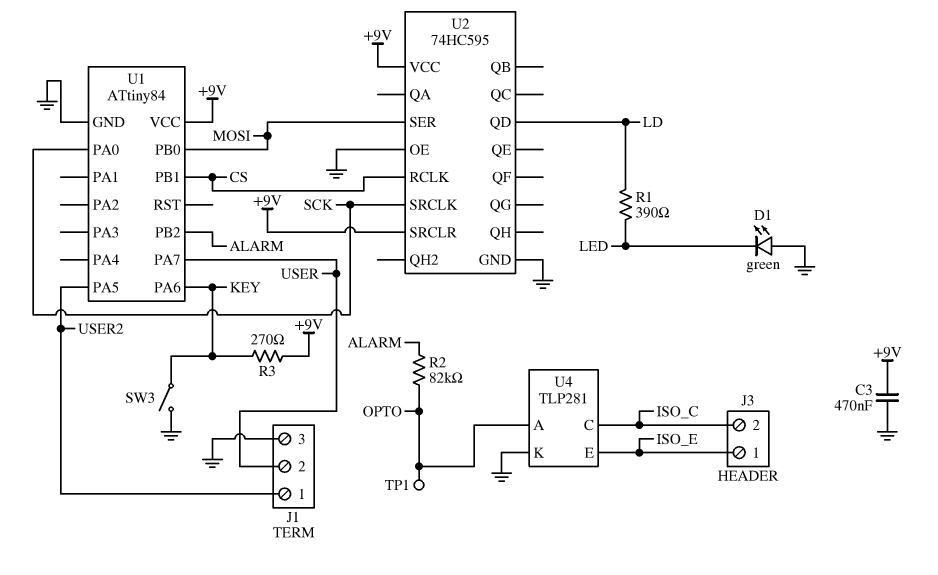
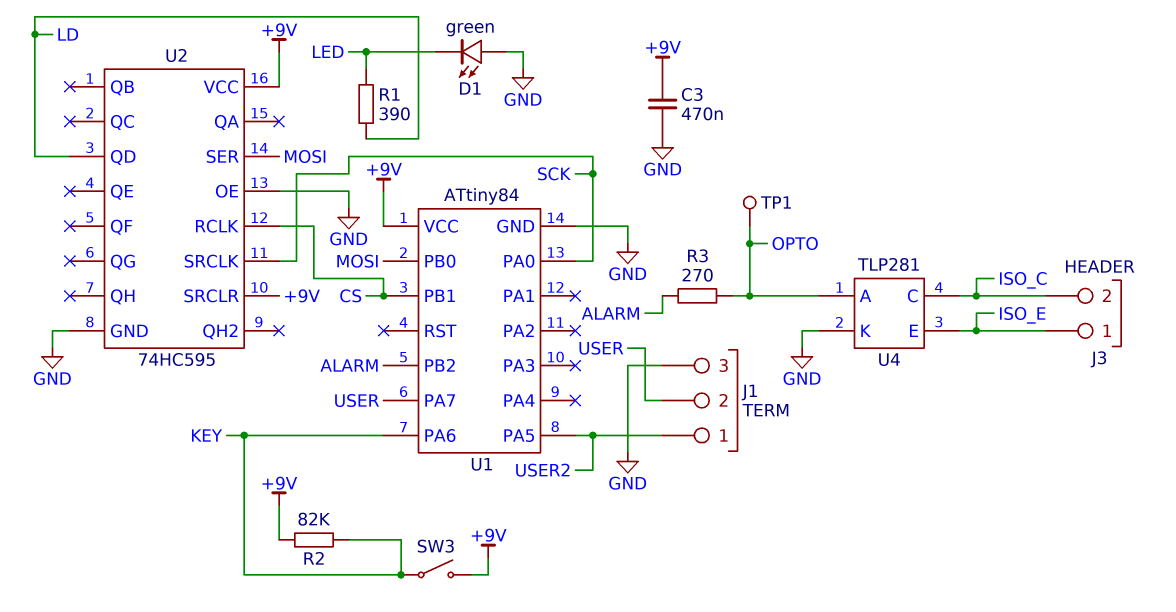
R2: 82k (ALARM, OPTO) -> 82k (+9V, KEY)
R3: 270 (+9V, KEY) -> 270 (ALARM, OPTO)
SW3: switch (GND, KEY) -> switch (+9V, KEY)

